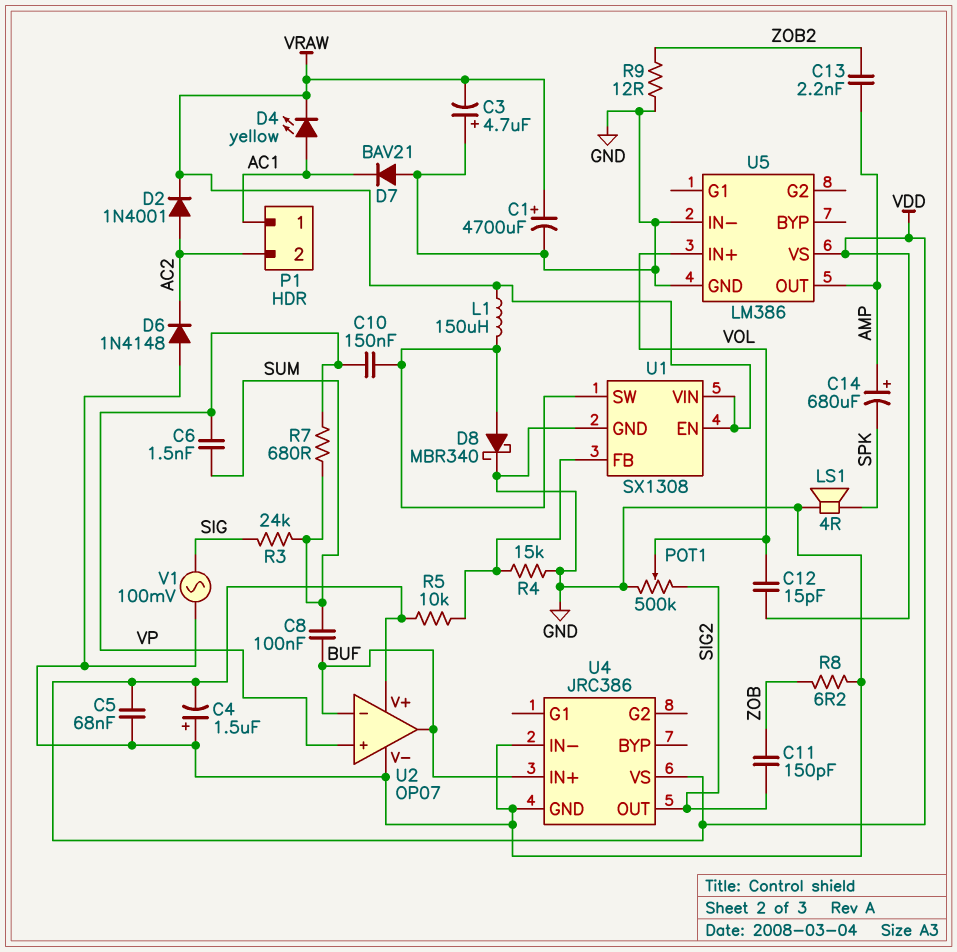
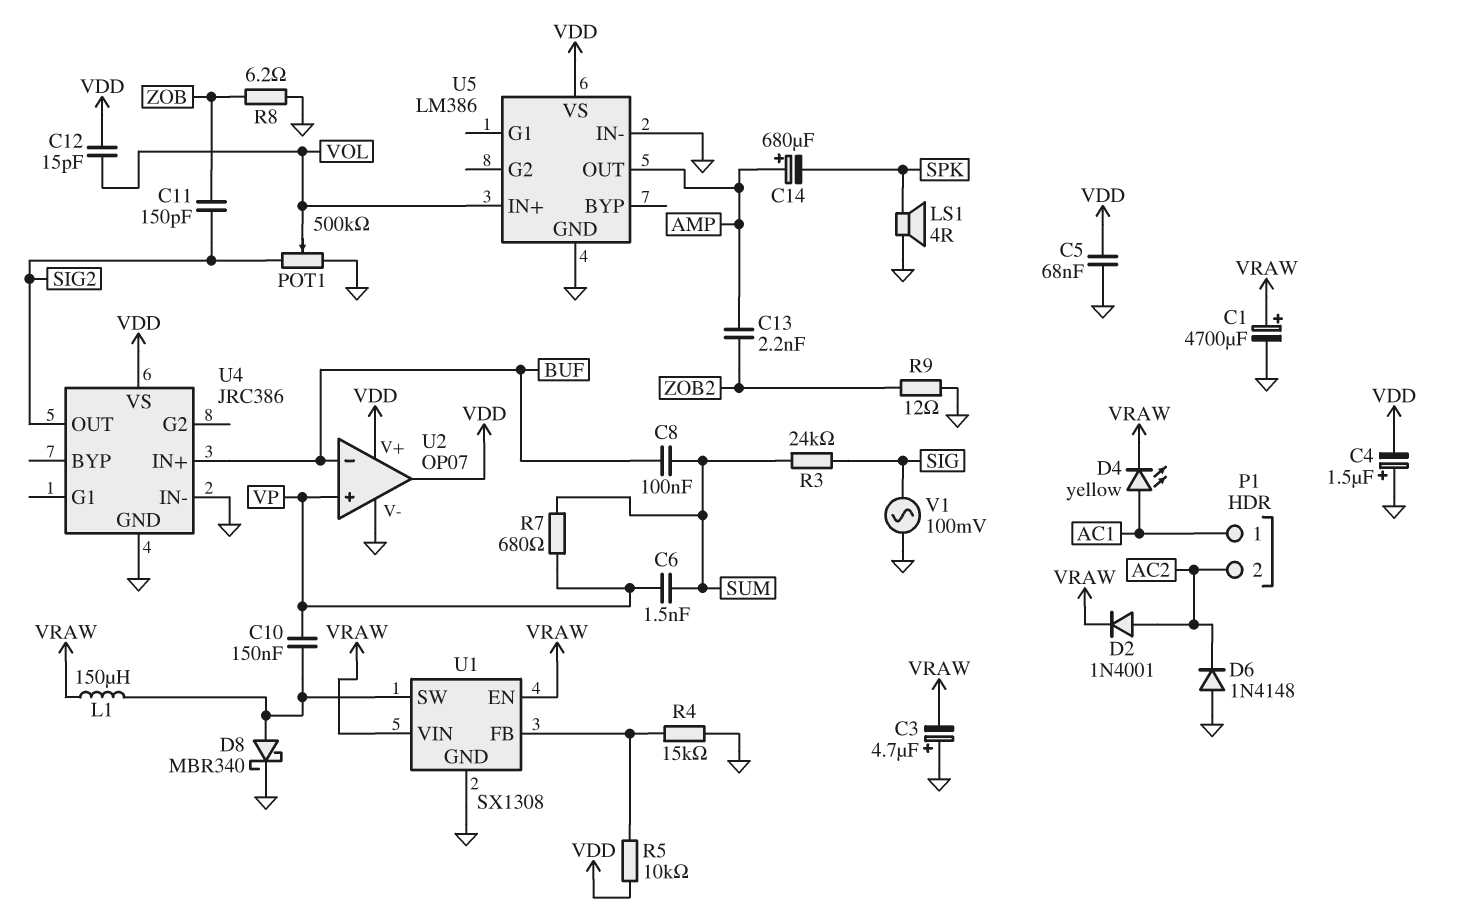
D7: diode BAV21 (A GND, K AC1) -> none
U2 pin out: BUF -> VDD

